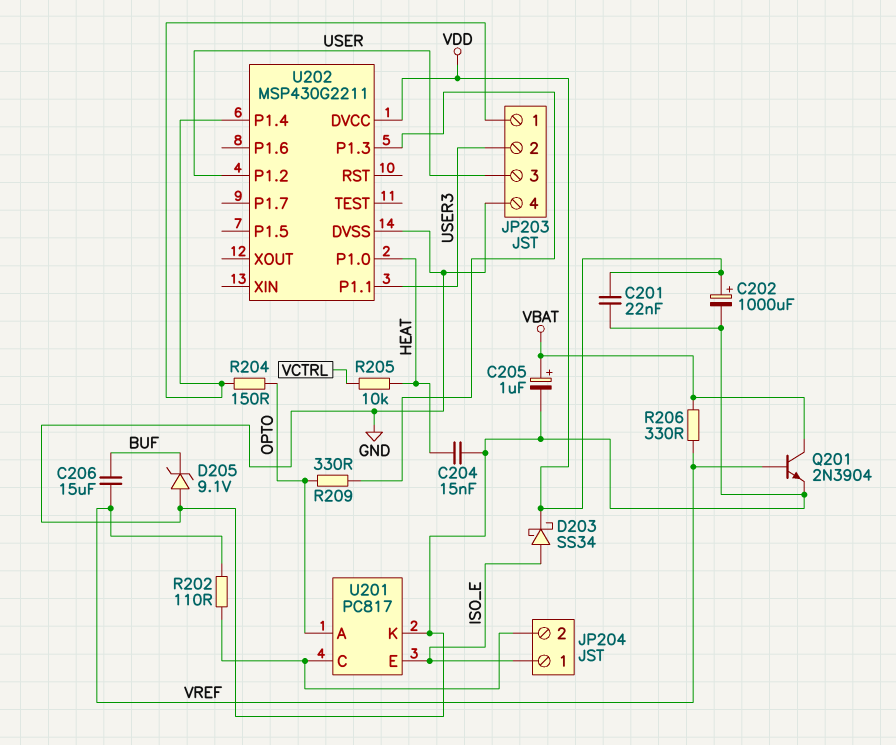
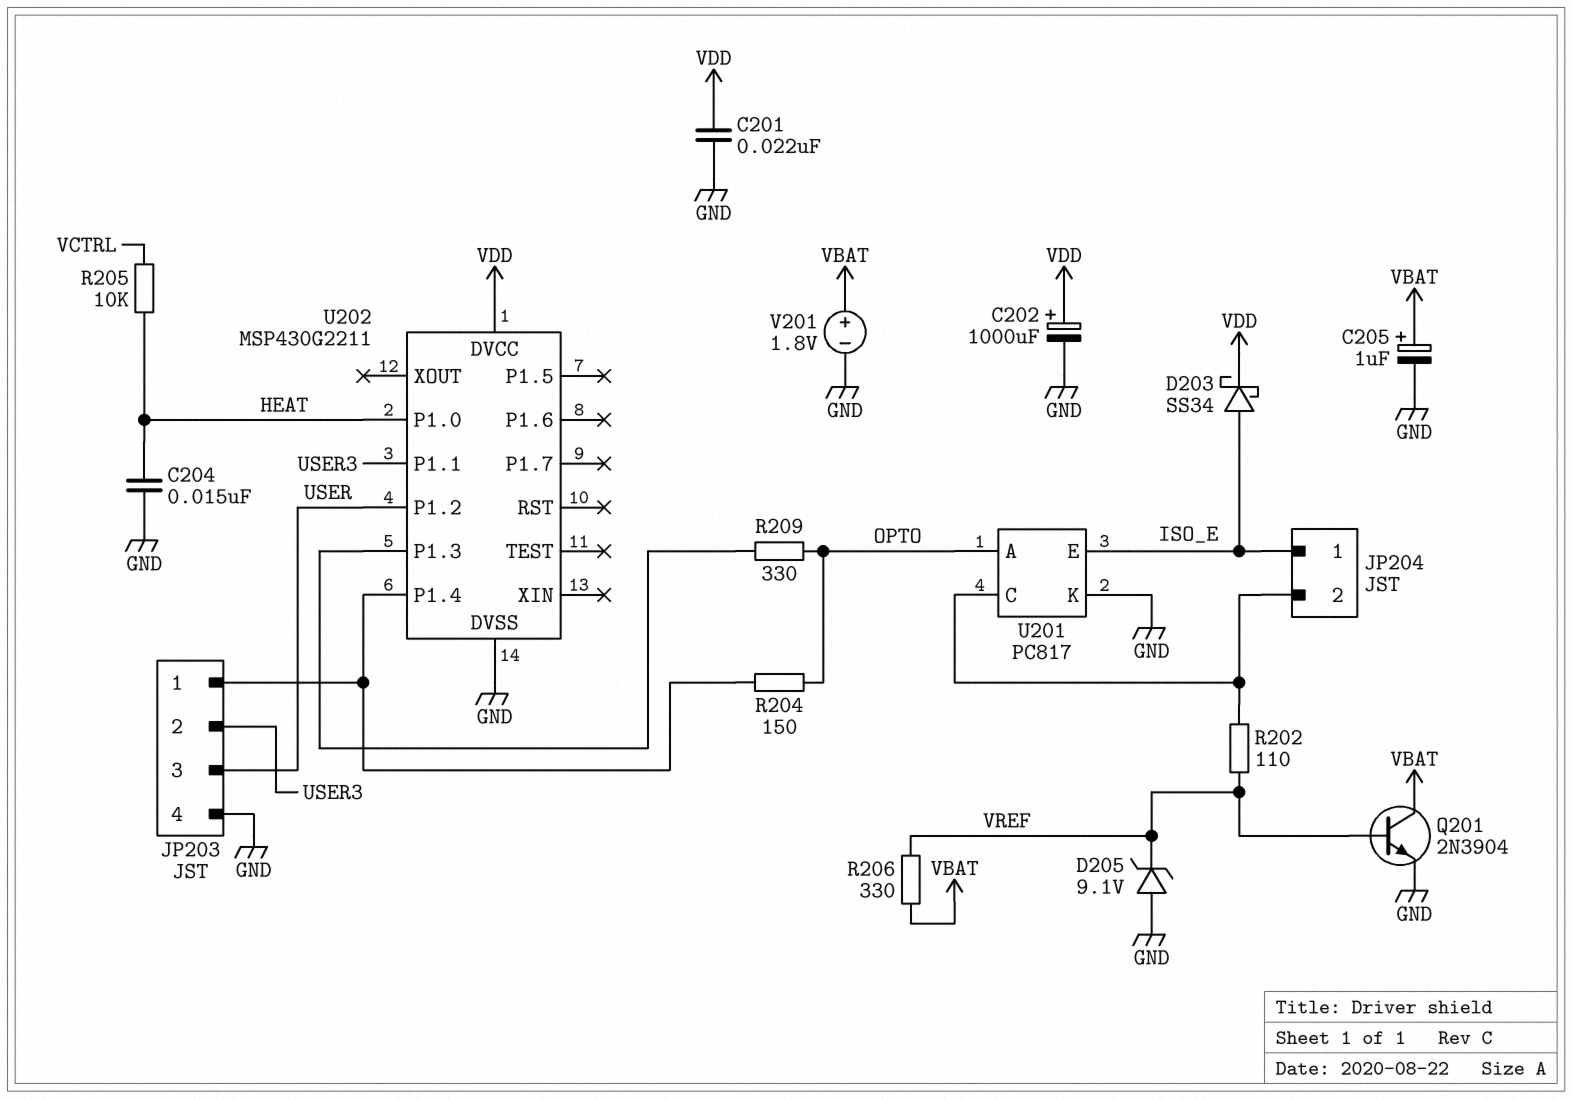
C206: 15uF (BUF, VREF) -> none
D205: zener 9.1V (A GND, K BUF) -> zener 9.1V (A GND, K VREF)
V201: none -> 1.8V (plus VBAT, minus GND)

